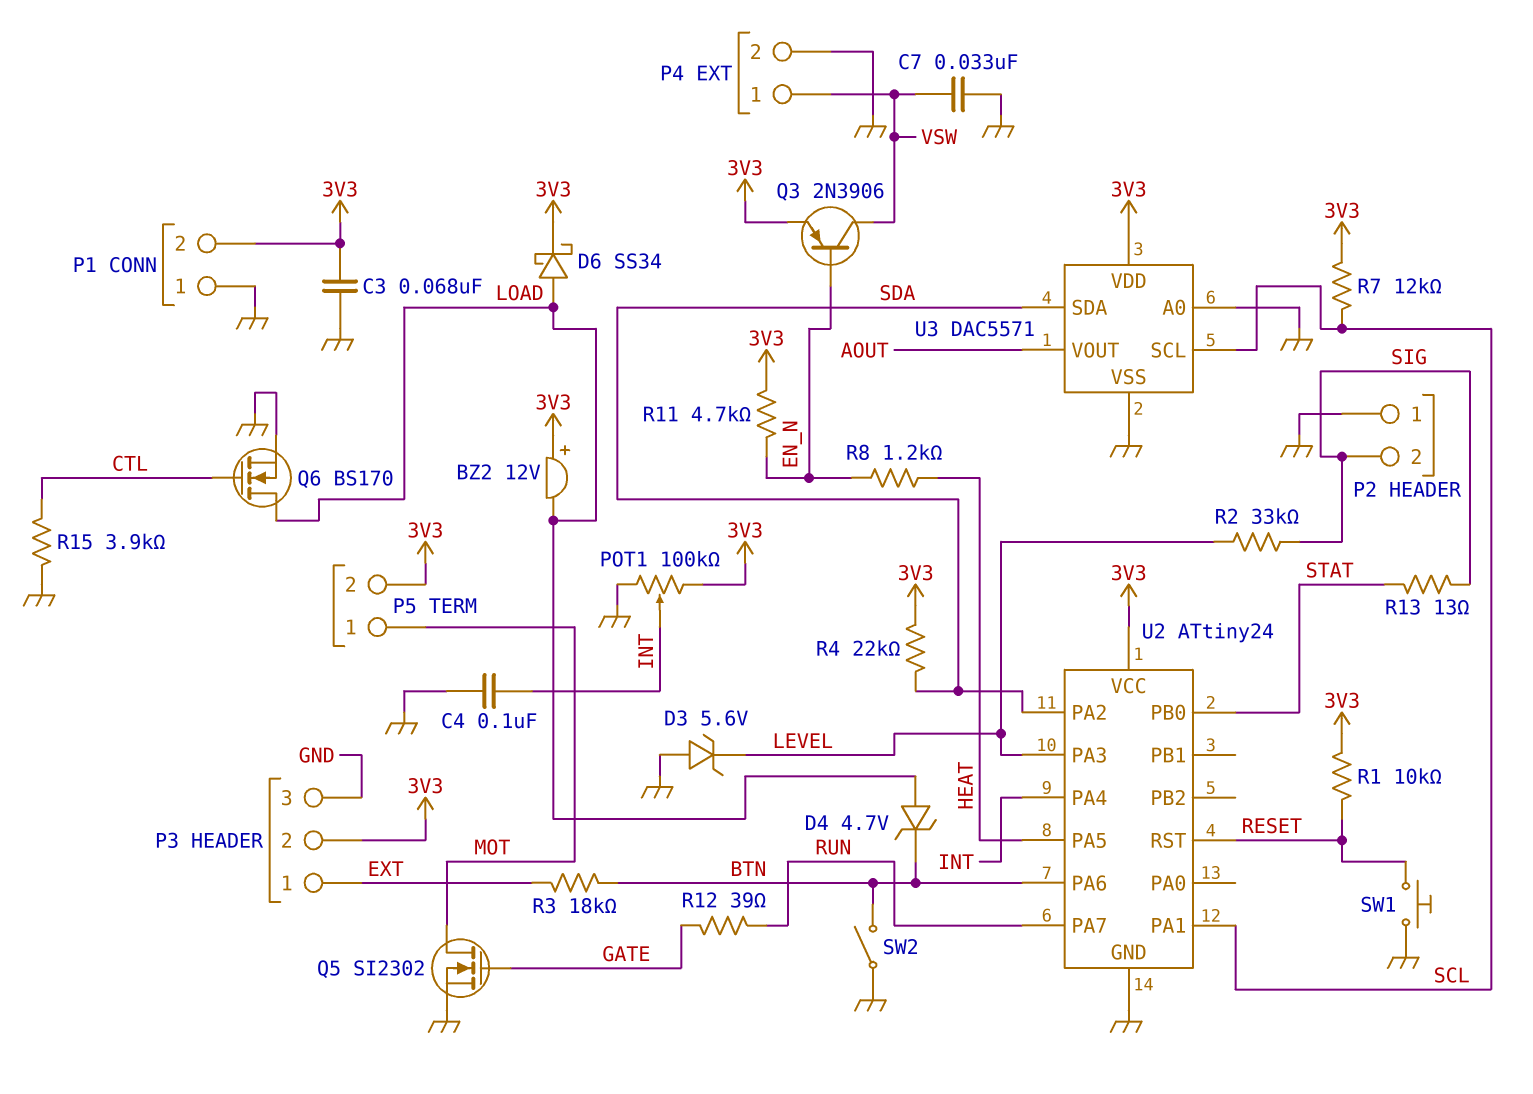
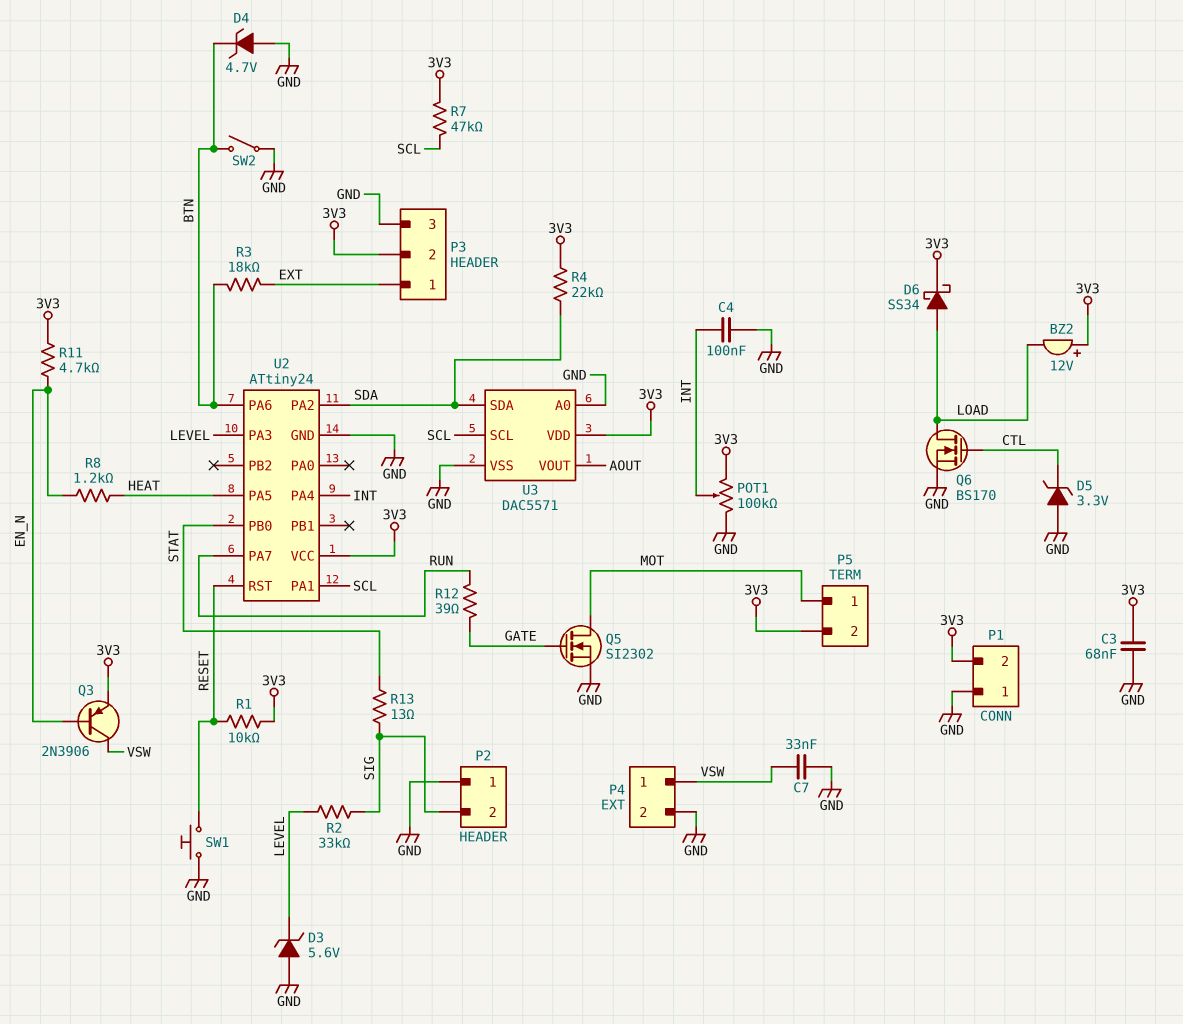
D4: zener 4.7V (A LOAD, K BTN) -> zener 4.7V (A GND, K BTN)
D5: none -> zener 3.3V (A GND, K CTL)
R7: 12k (3V3, SCL) -> 47k (3V3, SCL)
R15: 3.9k (CTL, GND) -> none

